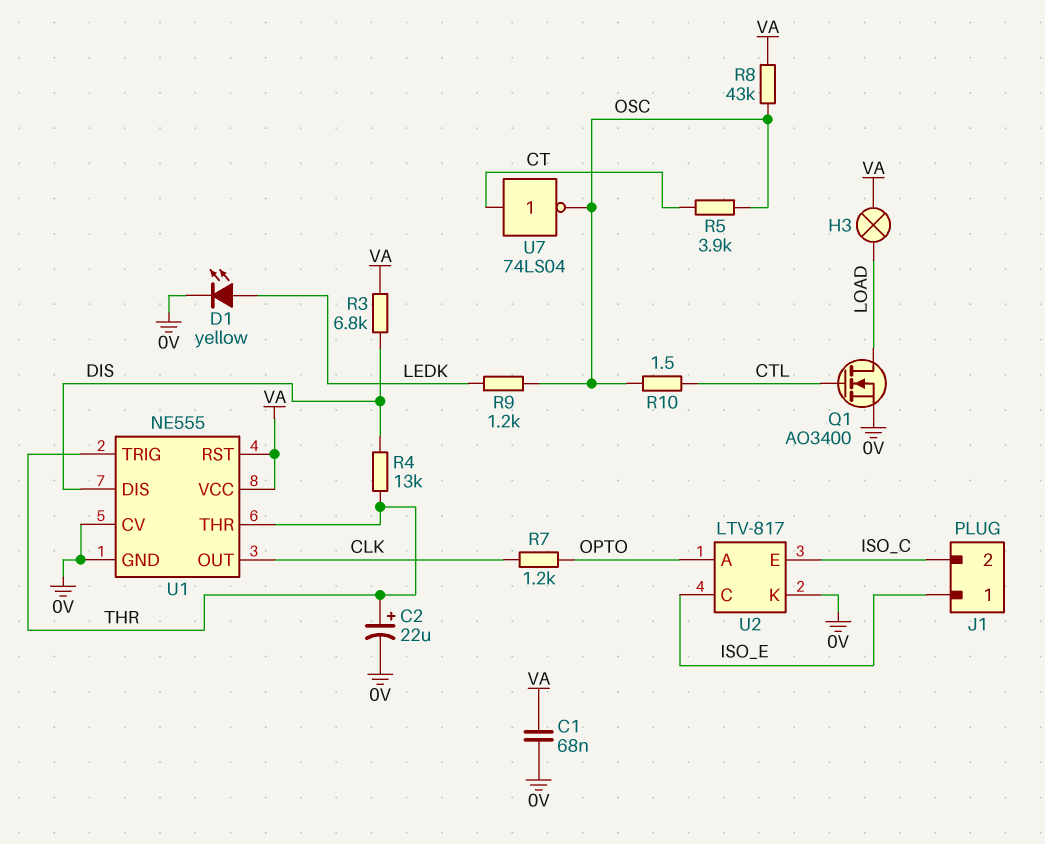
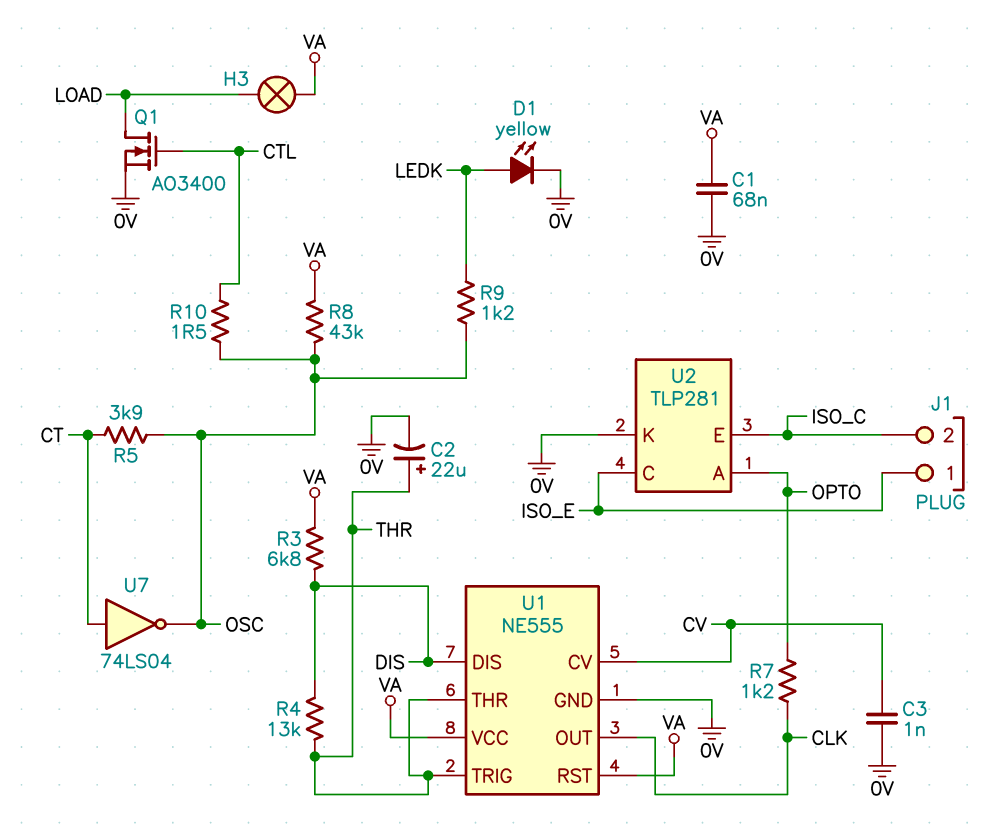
C3: none -> 1nF (0V, CV)
U1 pin CV: 0V -> CV
U2: LTV-817 -> TLP281

